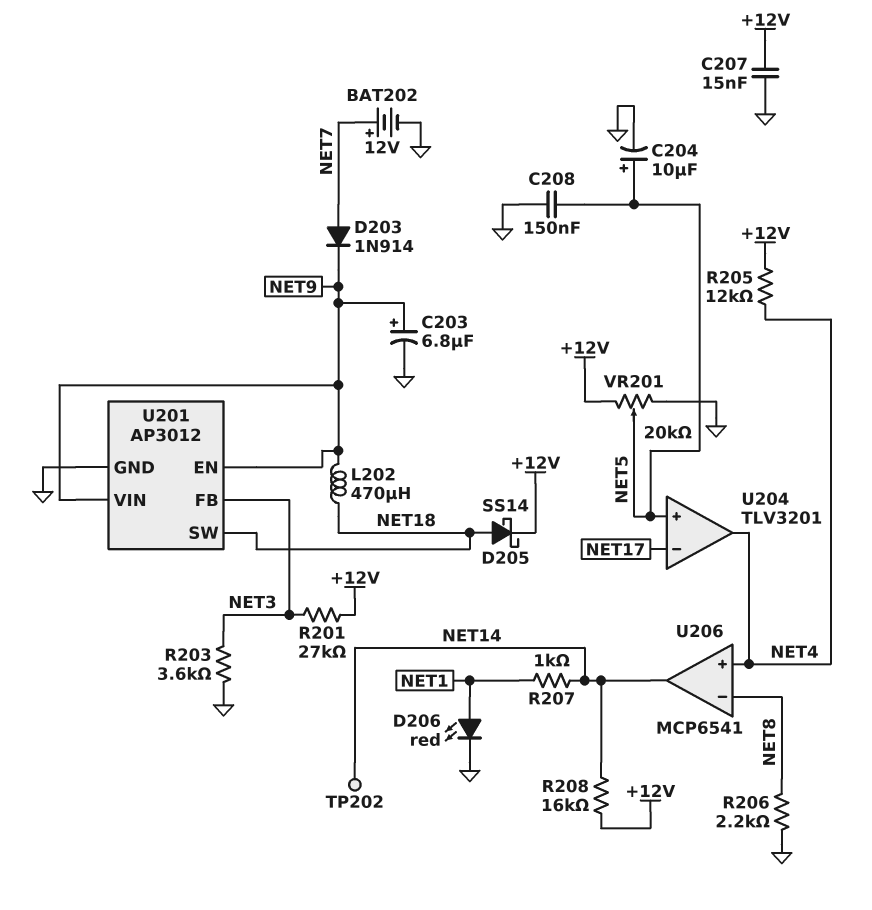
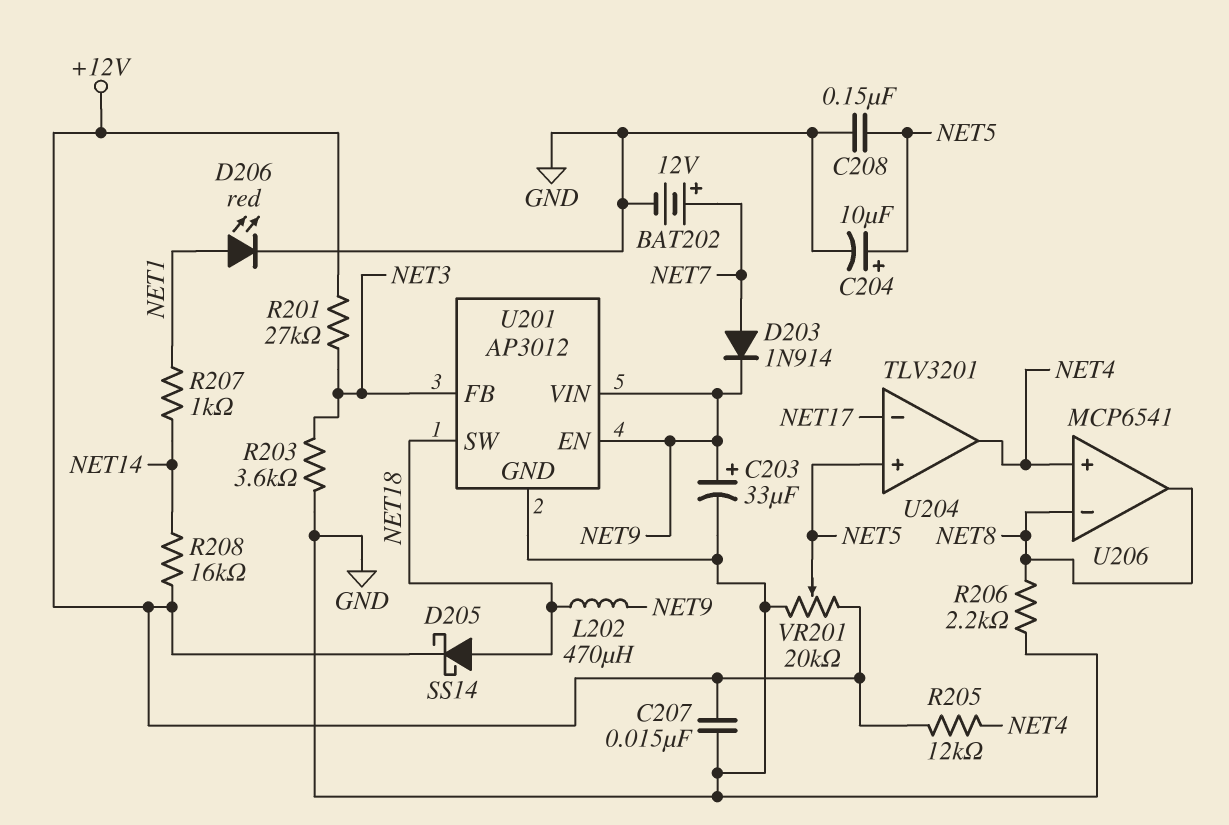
C203: 6.8uF (plus NET9, minus GND) -> 33uF (plus NET9, minus GND)
TP202: test point (NET14) -> none
U206 pin out: NET14 -> NET8

